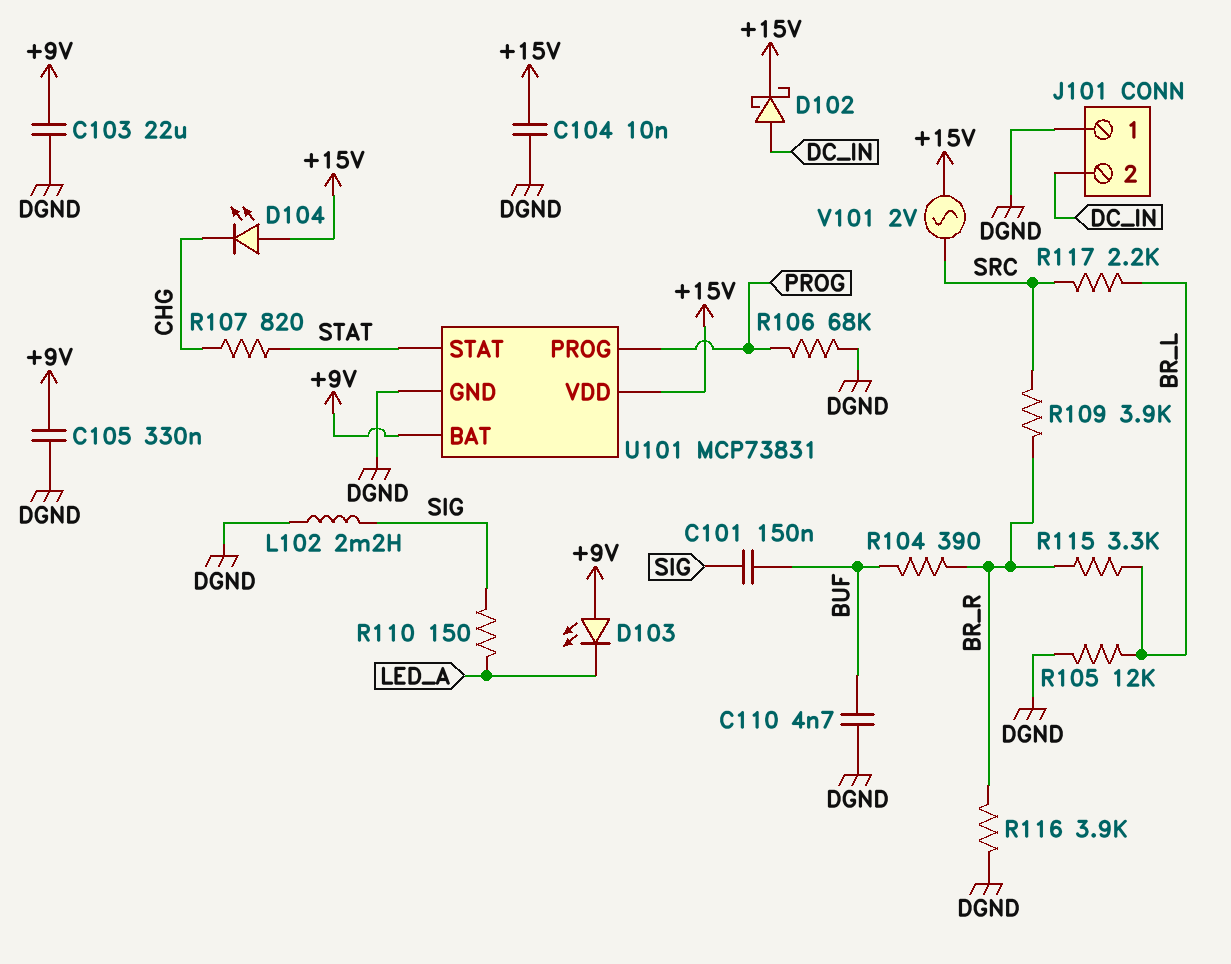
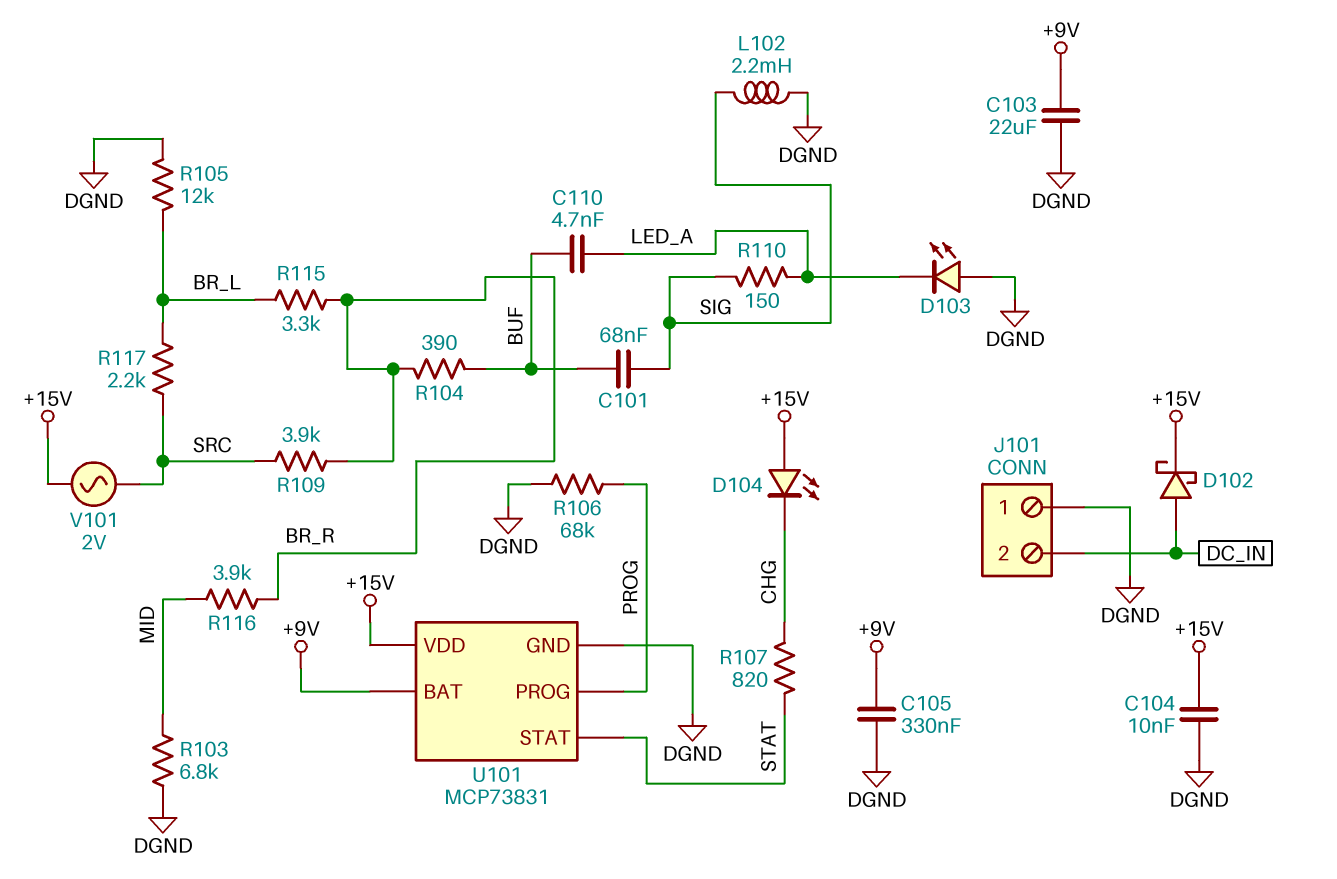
C101: 150nF (BUF, SIG) -> 68nF (BUF, SIG)
C110: 4.7nF (BUF, DGND) -> 4.7nF (BUF, LED_A)
D103: LED (A +9V, K LED_A) -> LED (A DGND, K LED_A)
R103: none -> 6.8k (DGND, MID)
R116: 3.9k (BR_R, DGND) -> 3.9k (BR_R, MID)

